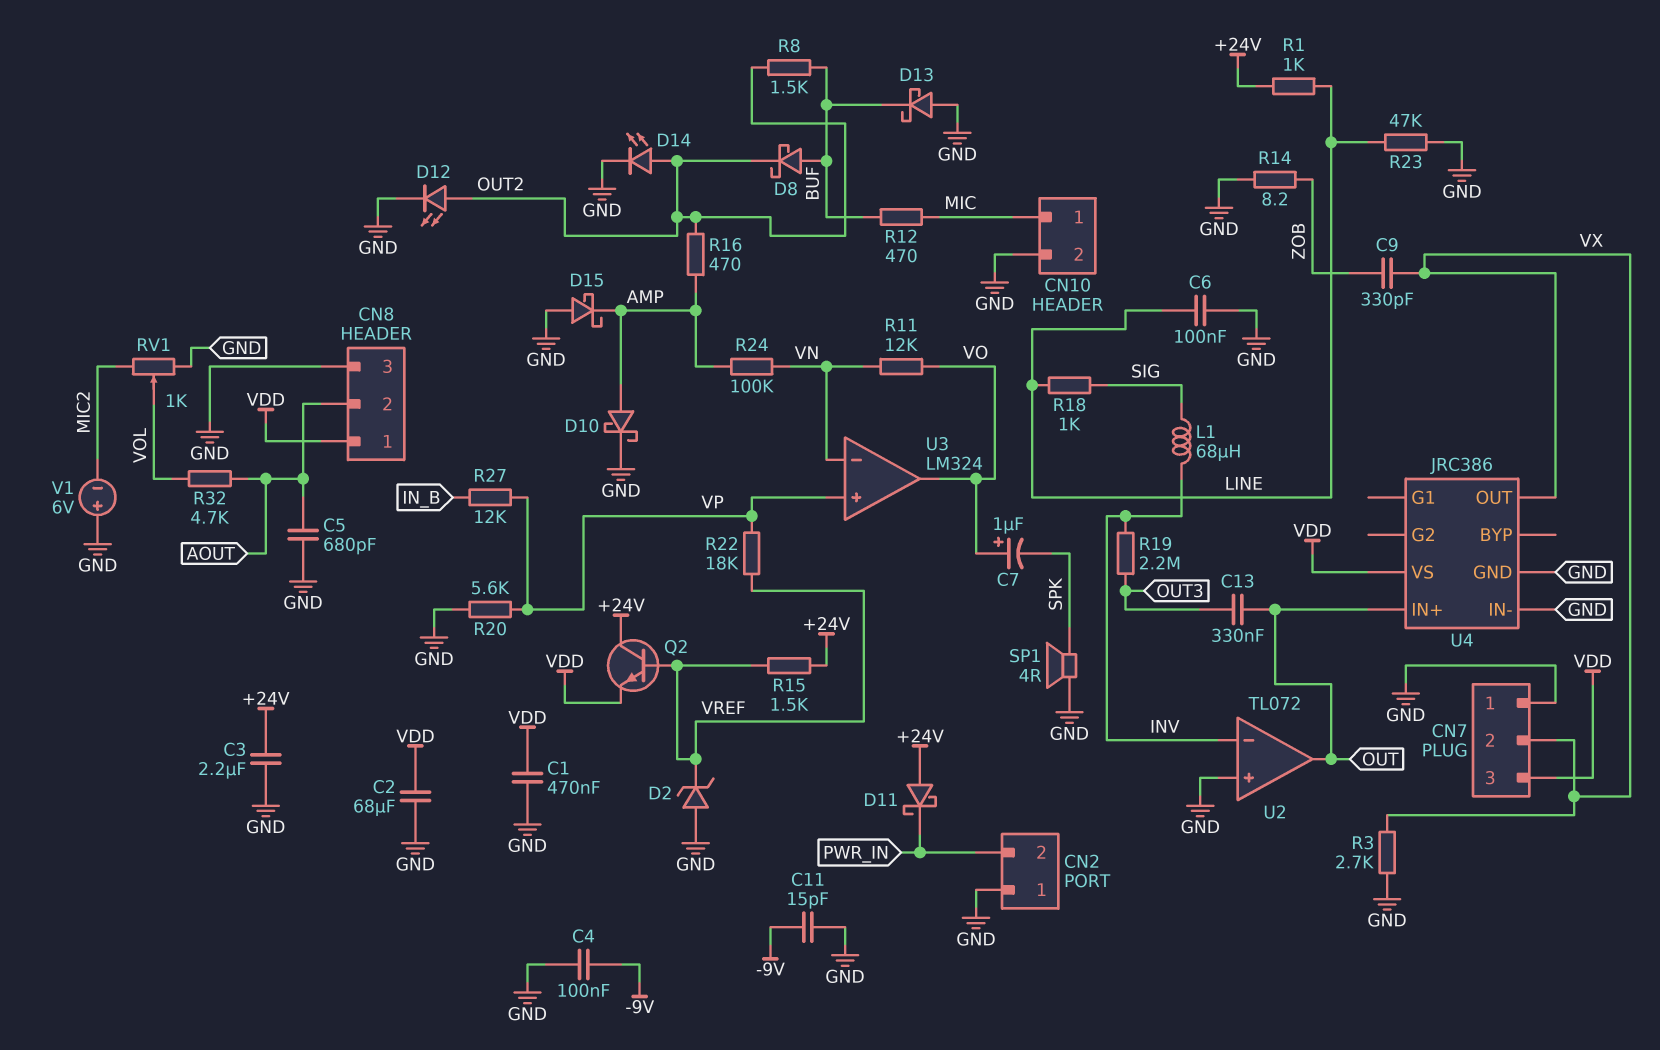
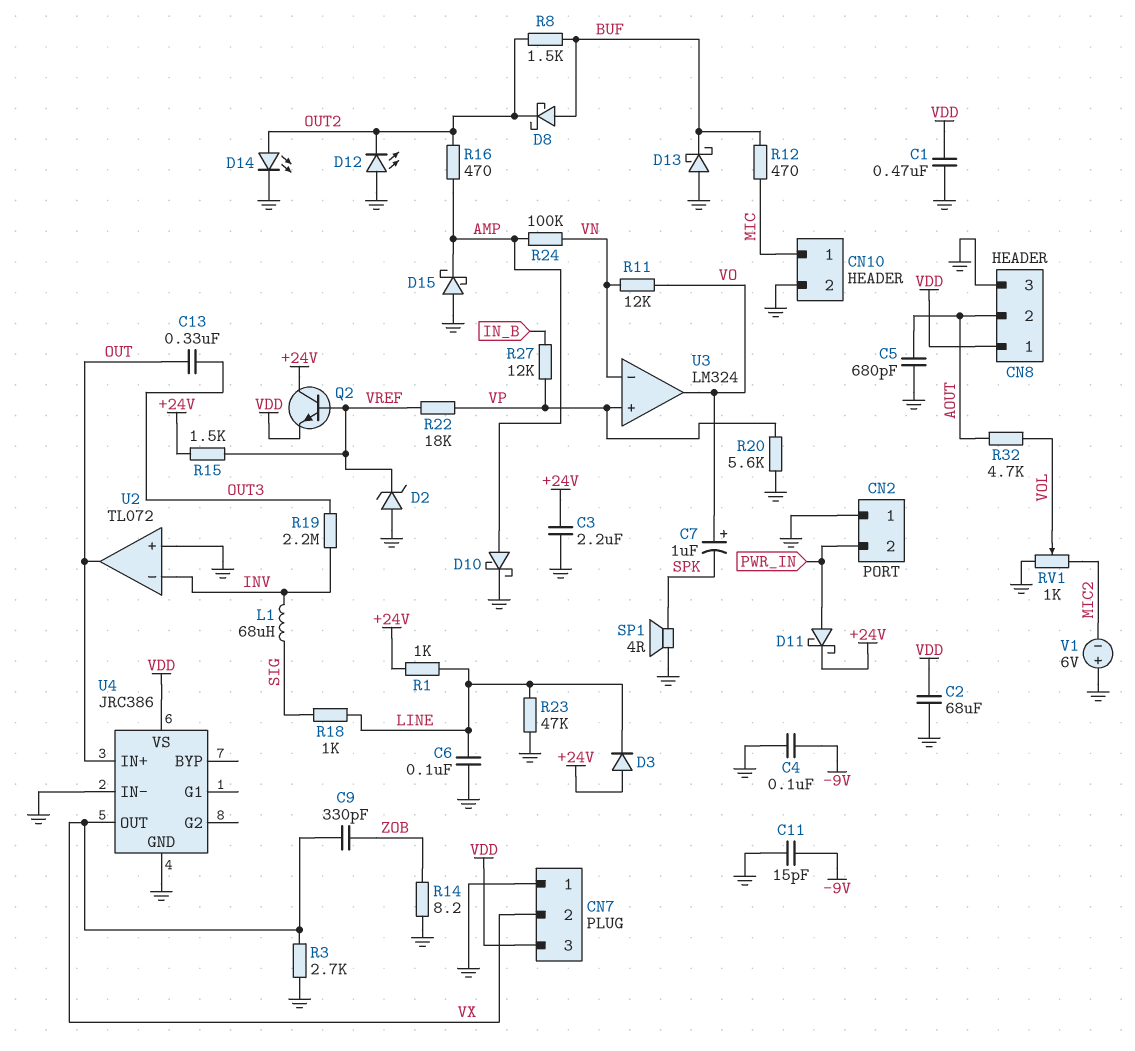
D3: none -> diode (A +24V, K LINE)
D11: schottky (A +24V, K PWR_IN) -> schottky (A PWR_IN, K +24V)
D12: LED (A OUT2, K GND) -> LED (A GND, K OUT2)

